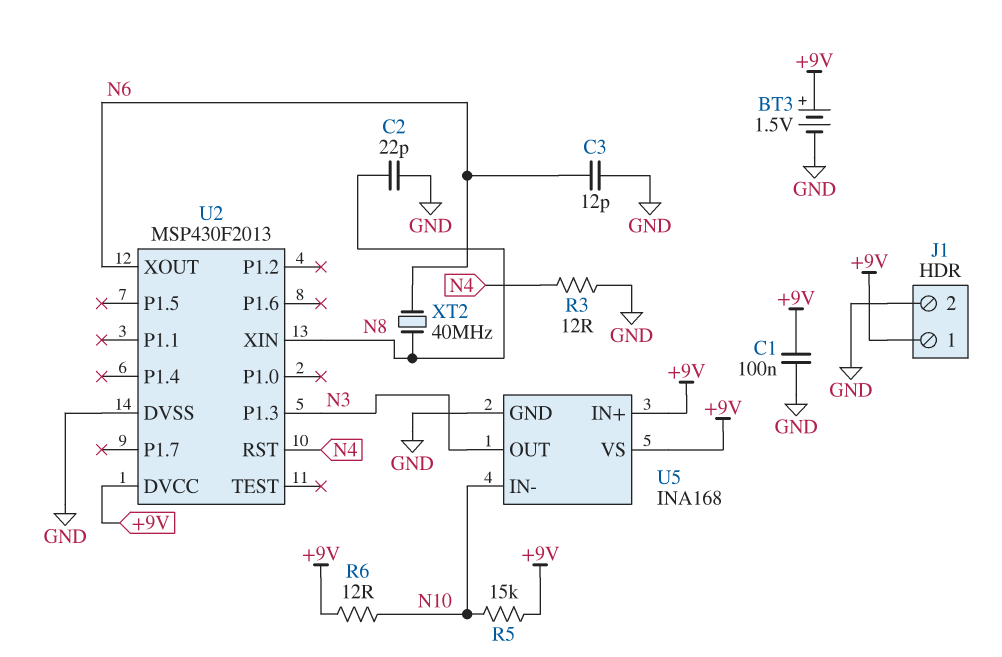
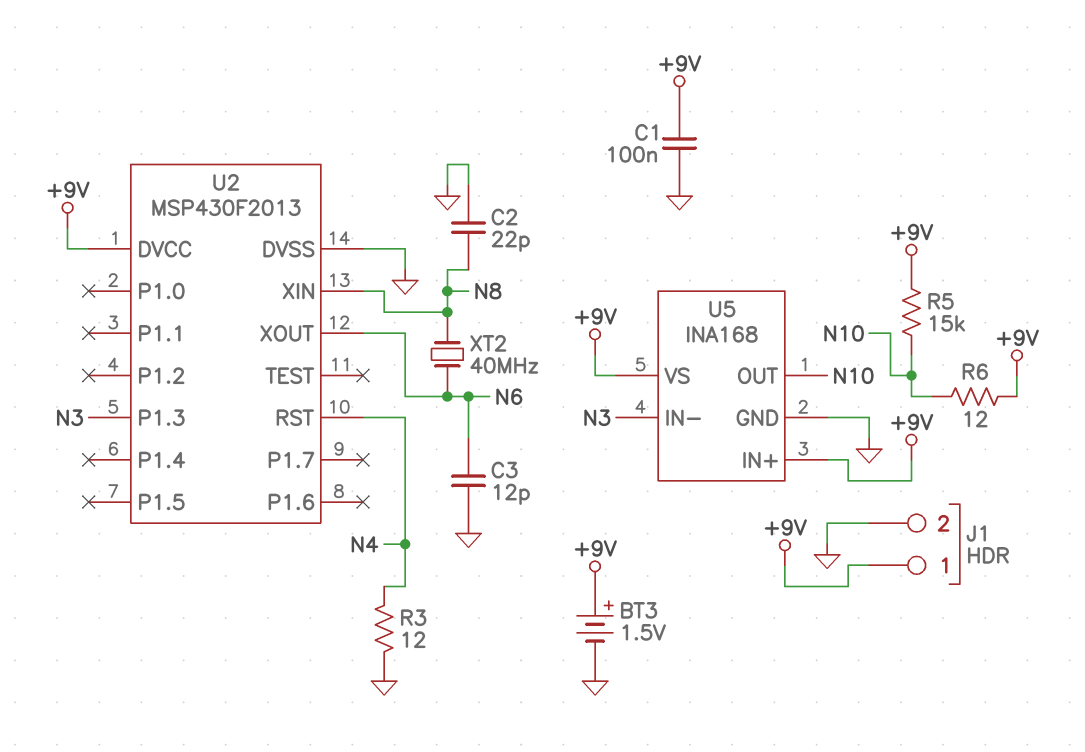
U5 pin IN-: N10 -> N3
U5 pin OUT: N3 -> N10

